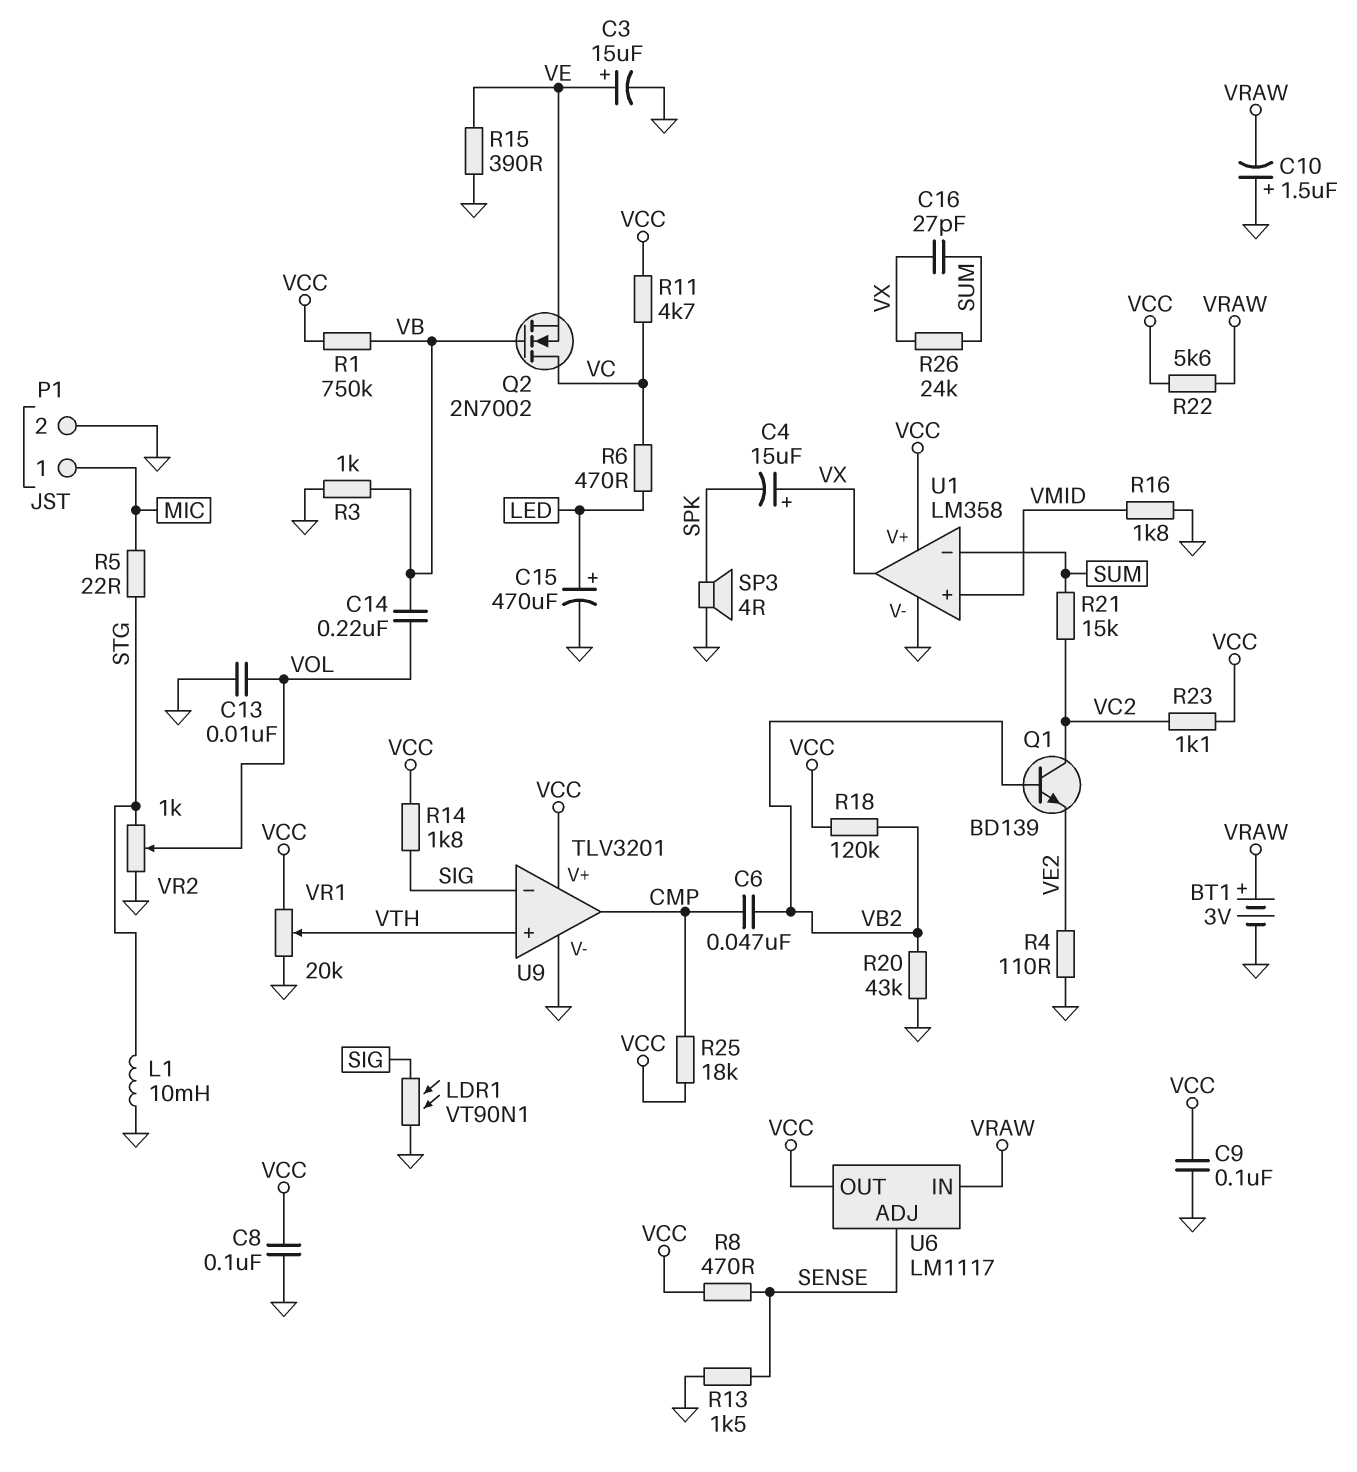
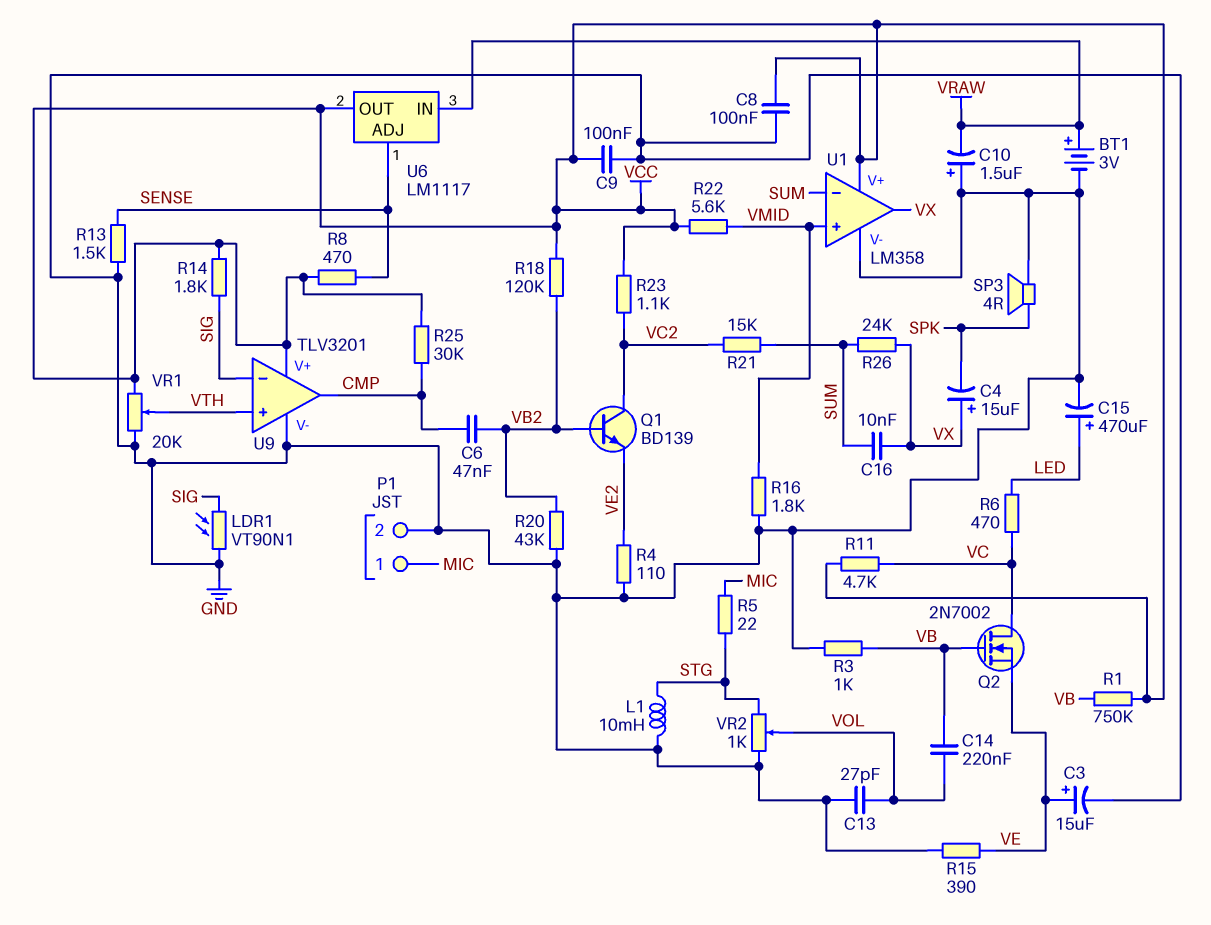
C13: 10nF (GND, VOL) -> 27pF (GND, VOL)
C16: 27pF (SUM, VX) -> 10nF (SUM, VX)
R22: 5.6k (VCC, VRAW) -> 5.6k (VCC, VMID)
R25: 18k (CMP, VCC) -> 30k (CMP, VCC)

